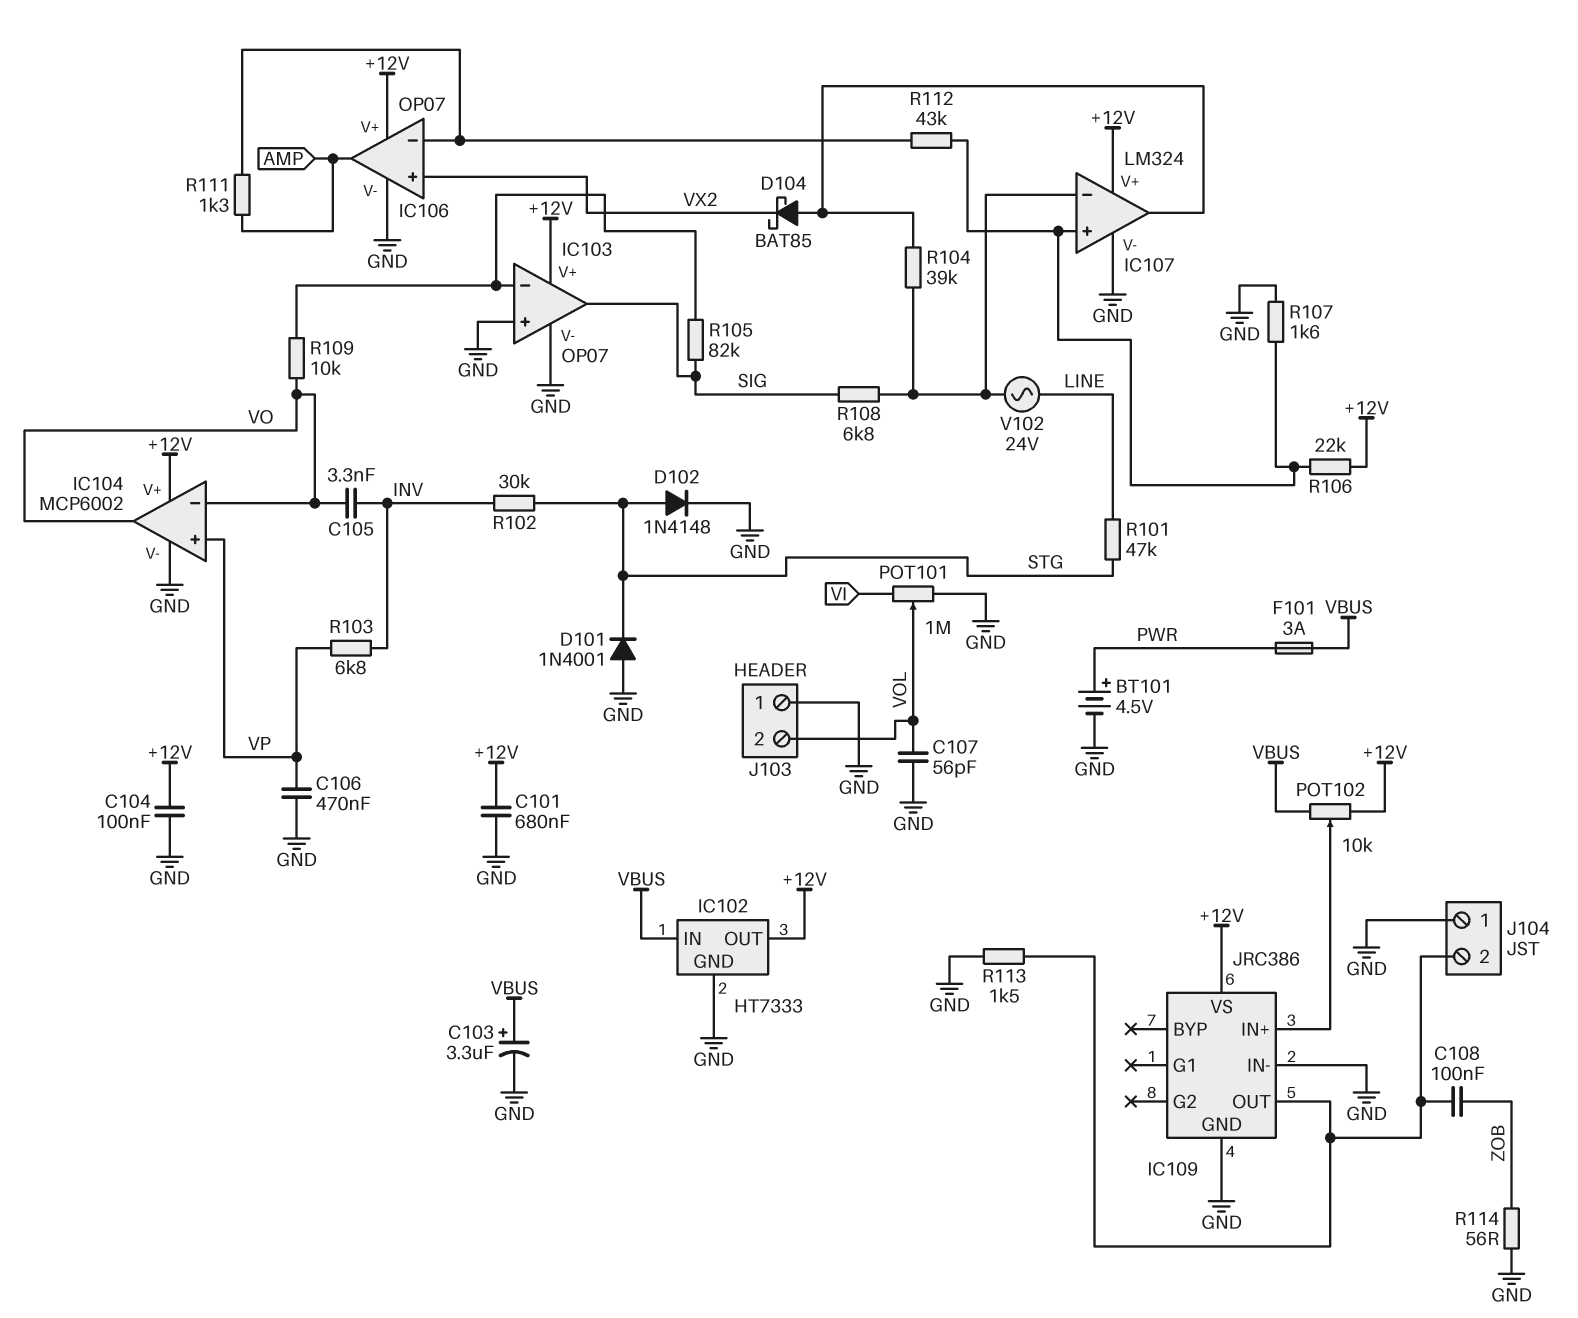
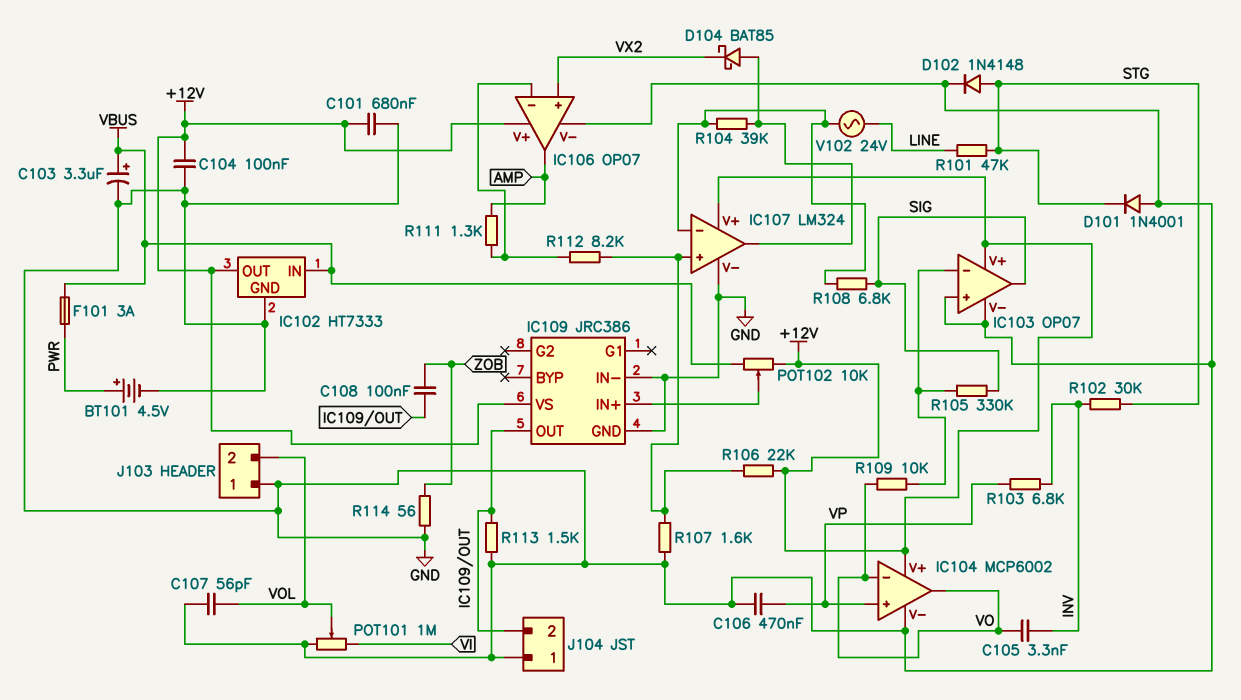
R105: 82k (IC103/in-, SIG) -> 330k (IC103/in-, SIG)
R112: 43k (IC106/in-, IC107/in+) -> 8.2k (IC106/in-, IC107/in+)

